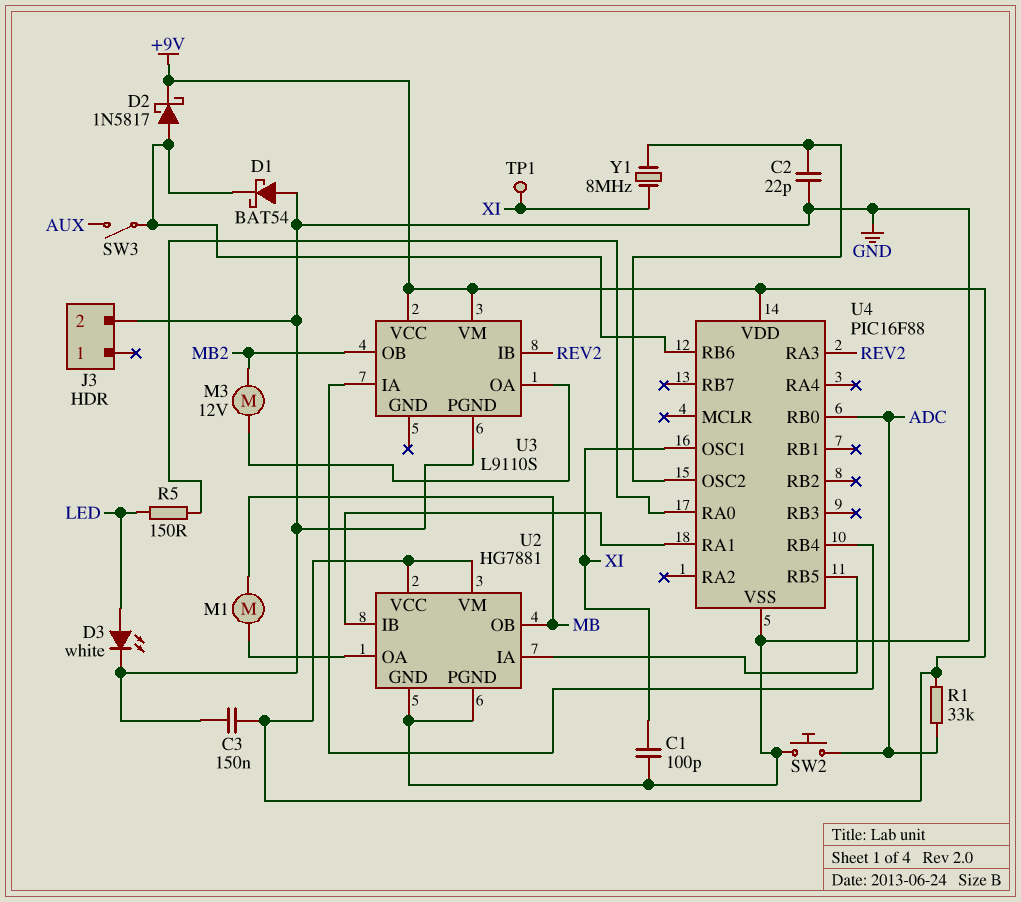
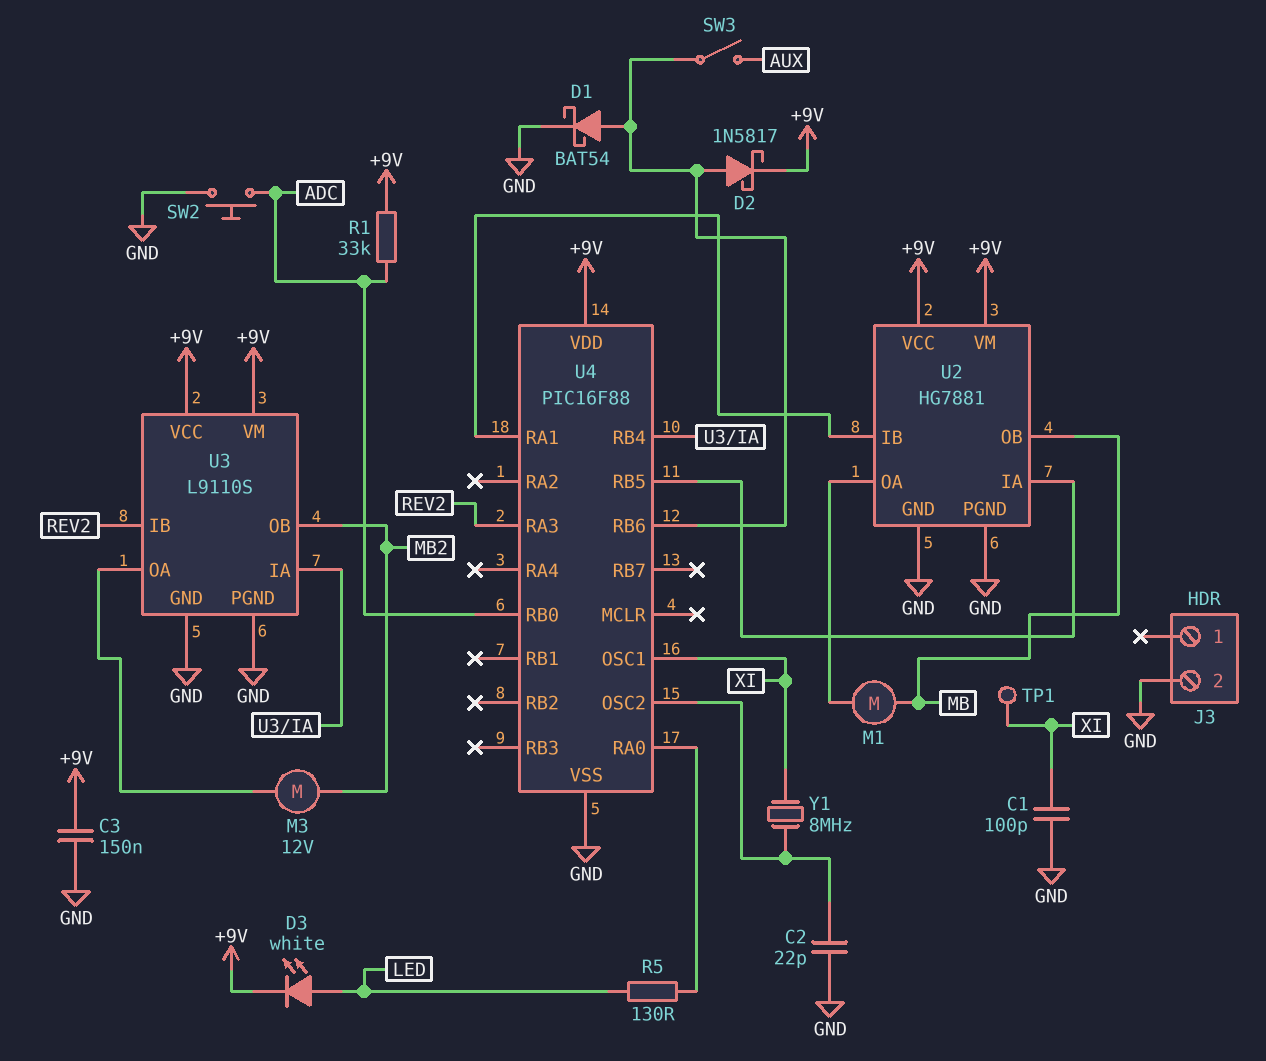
D1: schottky BAT54 (A GND, K U4/RB6) -> schottky BAT54 (A U4/RB6, K GND)
D3: LED white (A LED, K GND) -> LED white (A LED, K +9V)
R5: 150 (LED, U4/RA0) -> 130 (LED, U4/RA0)
U3 pin GND: none -> GND

